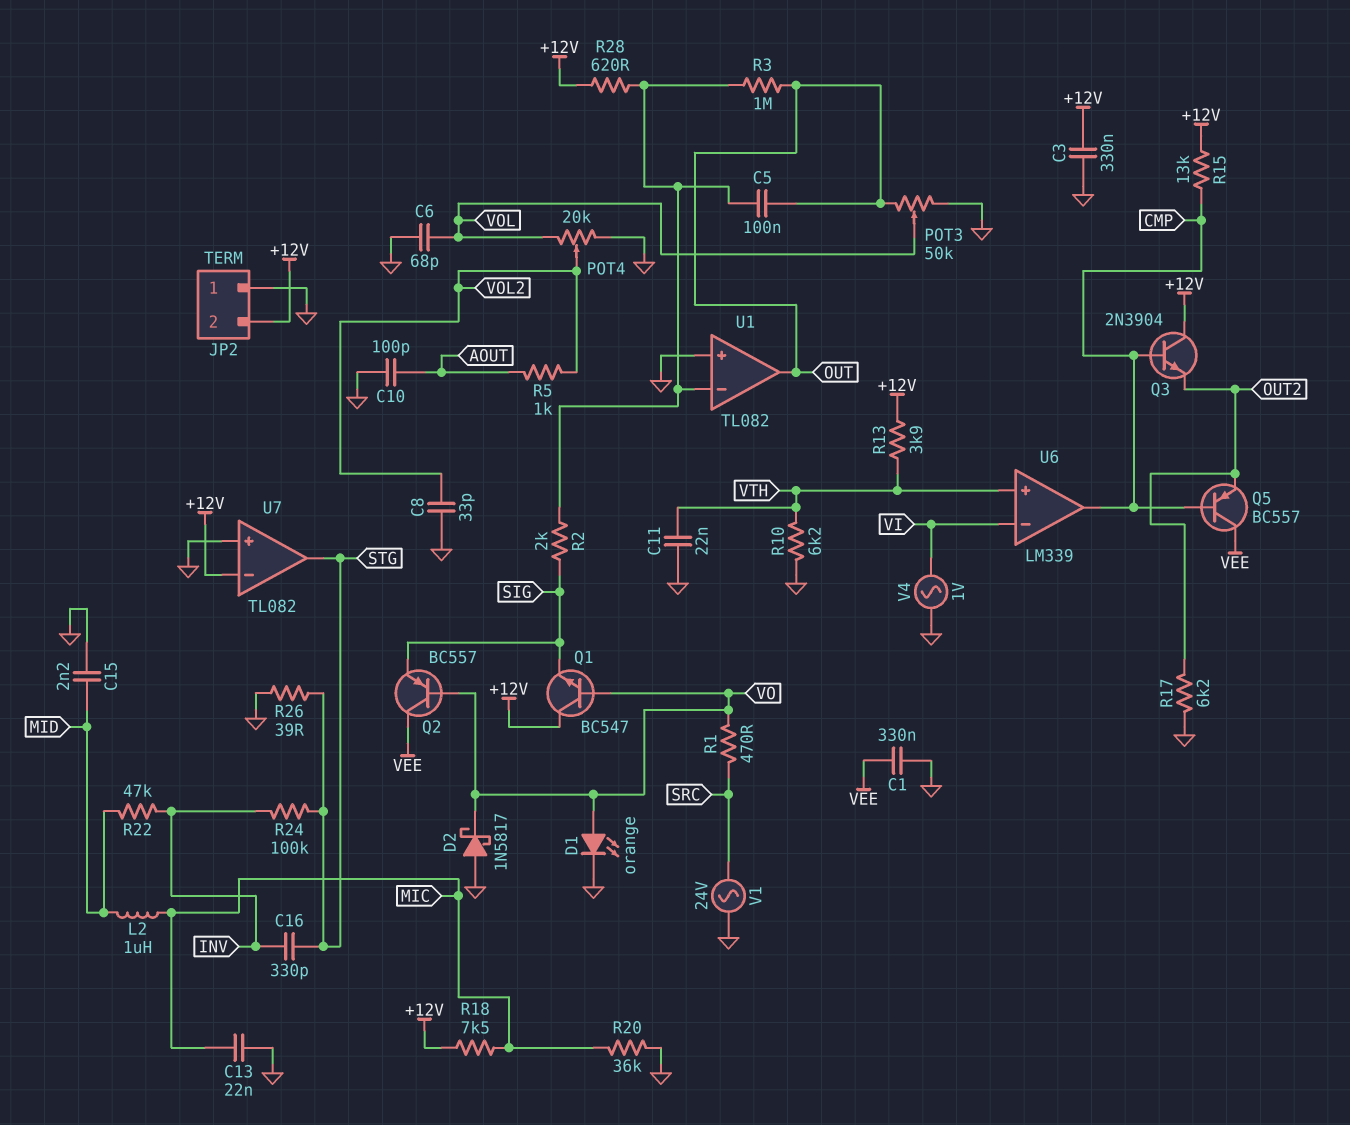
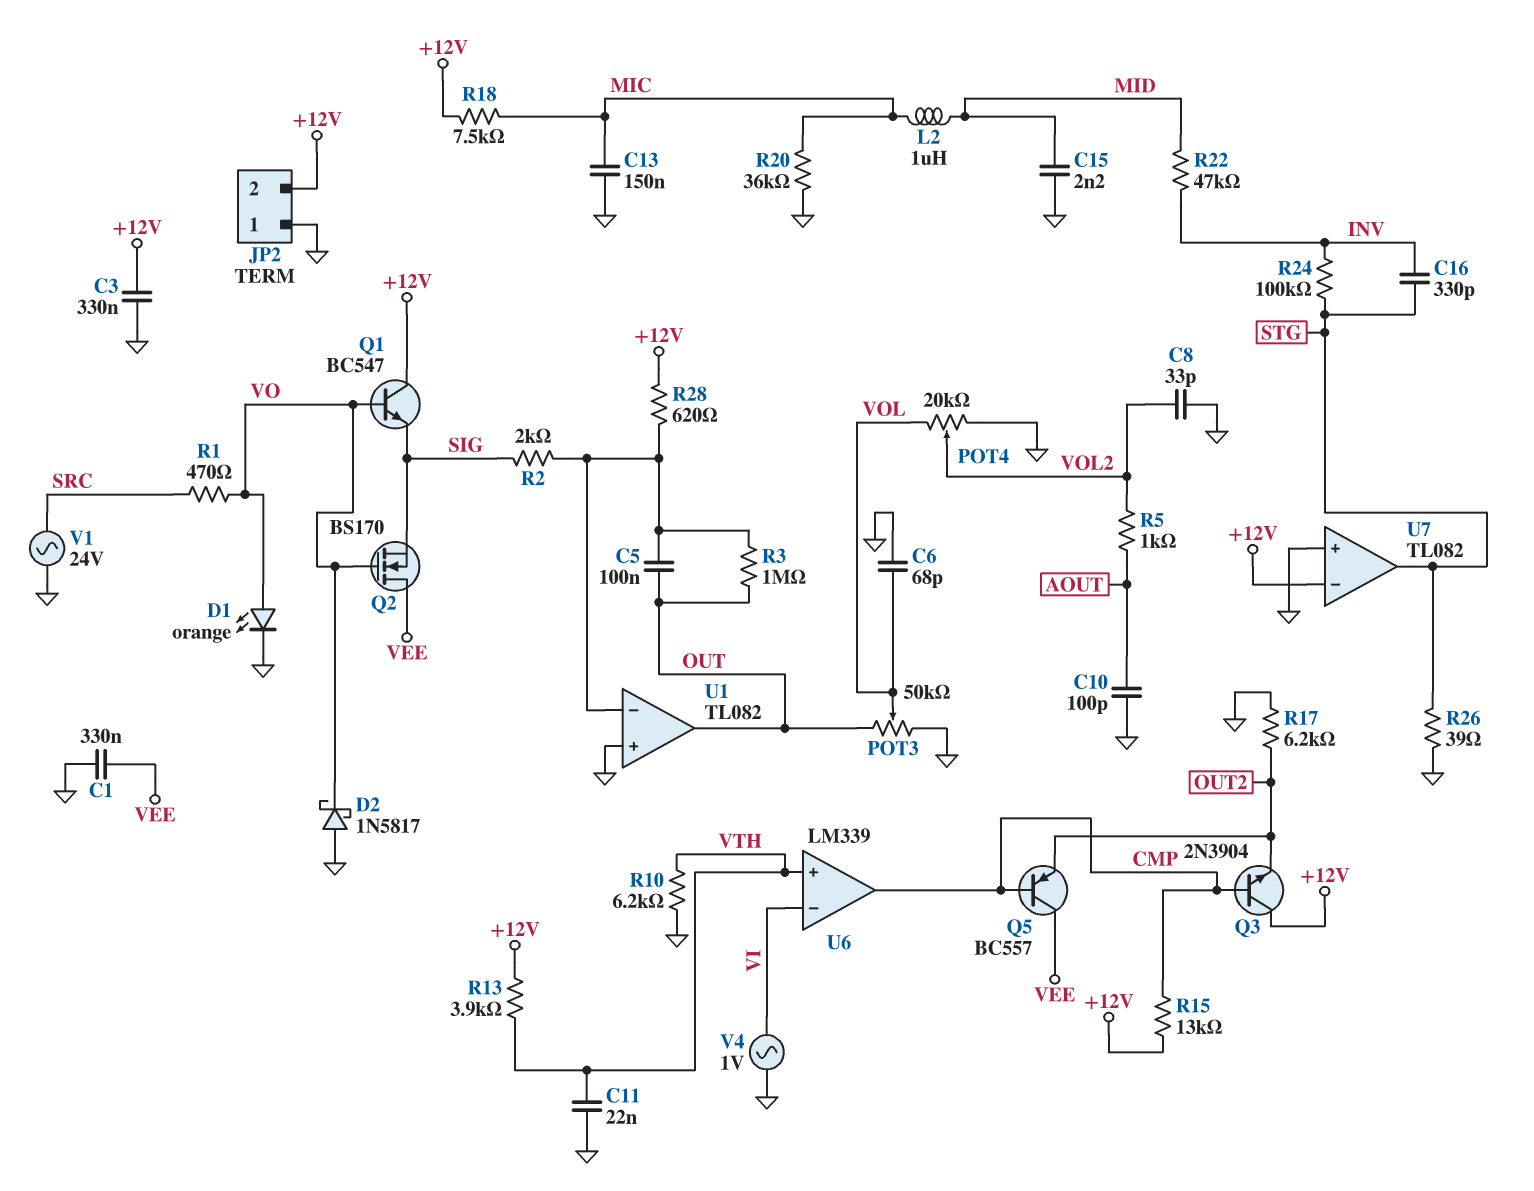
C13: 22nF (GND, MIC) -> 150nF (GND, MIC)
Q2: PNP BC557 (B VO, C VEE, E SIG) -> NMOS BS170 (G VO, D VEE, S SIG)

